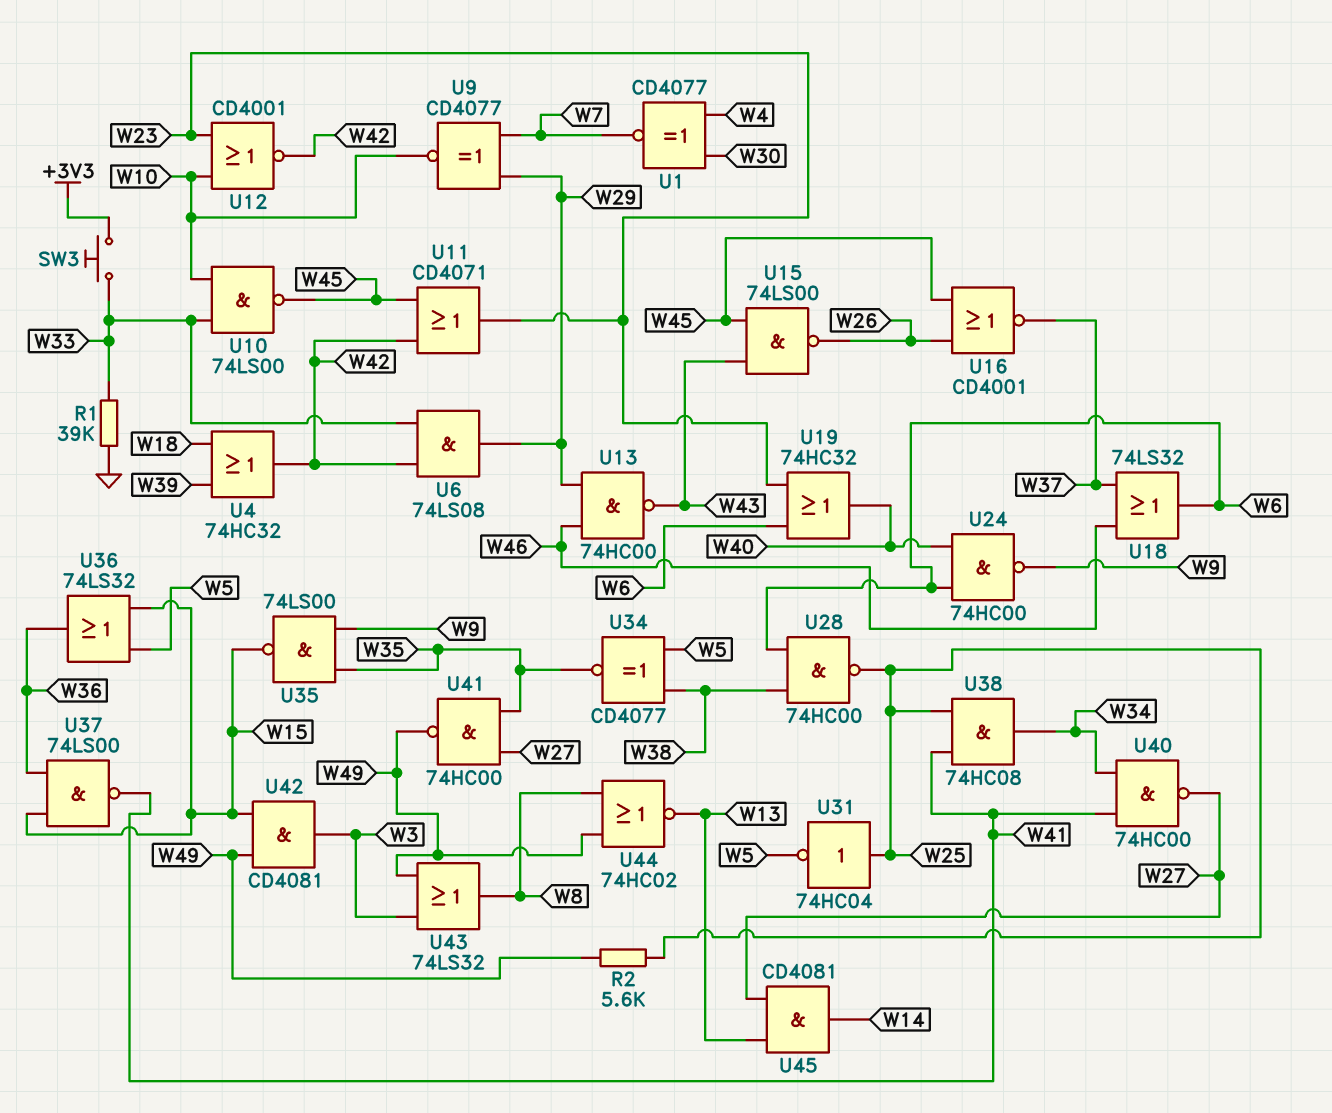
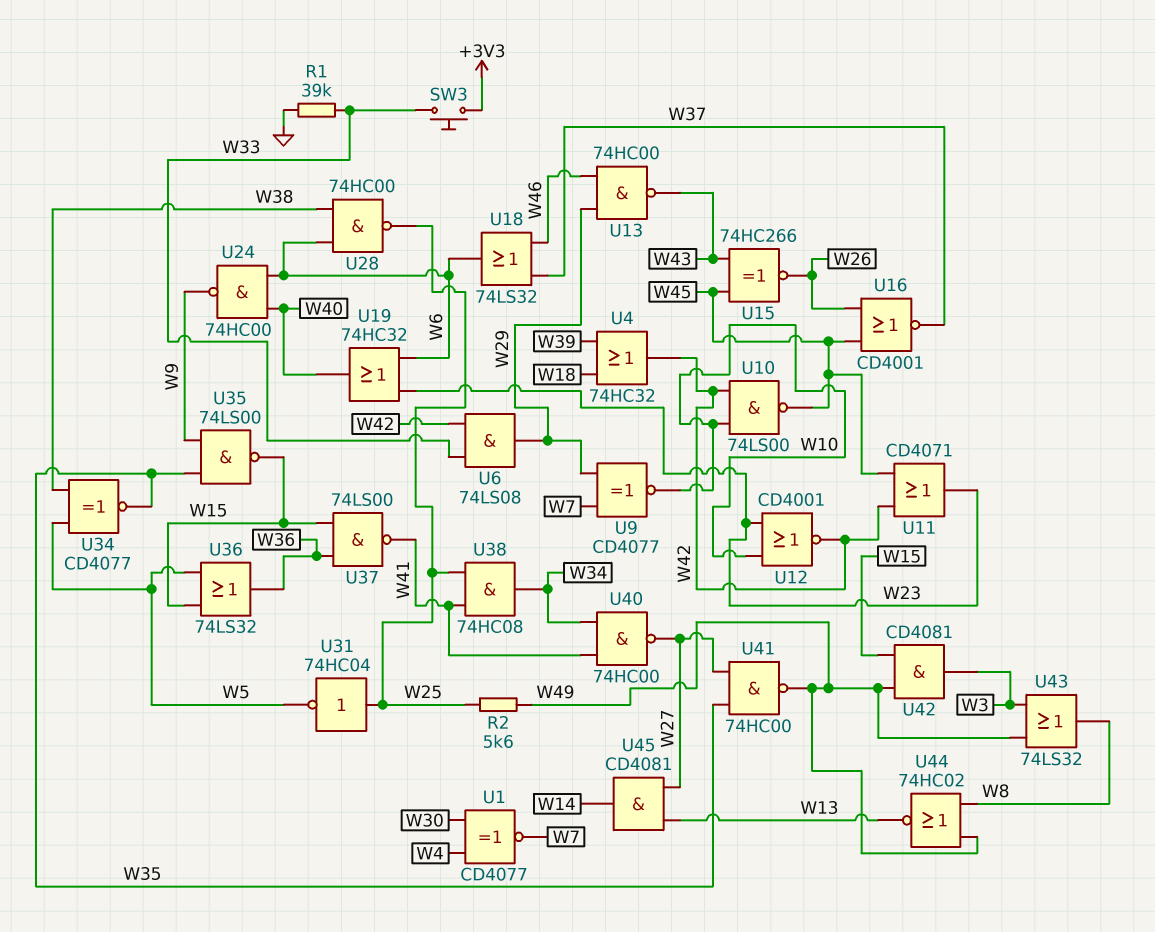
U10: NAND 74LS00 (in W10, in W33, out W45) -> NAND 74LS00 (in W10, in W42, out W45)
U15: NAND 74LS00 (in W43, in W45, out W26) -> XNOR 74HC266 (in W43, in W45, out W26)

